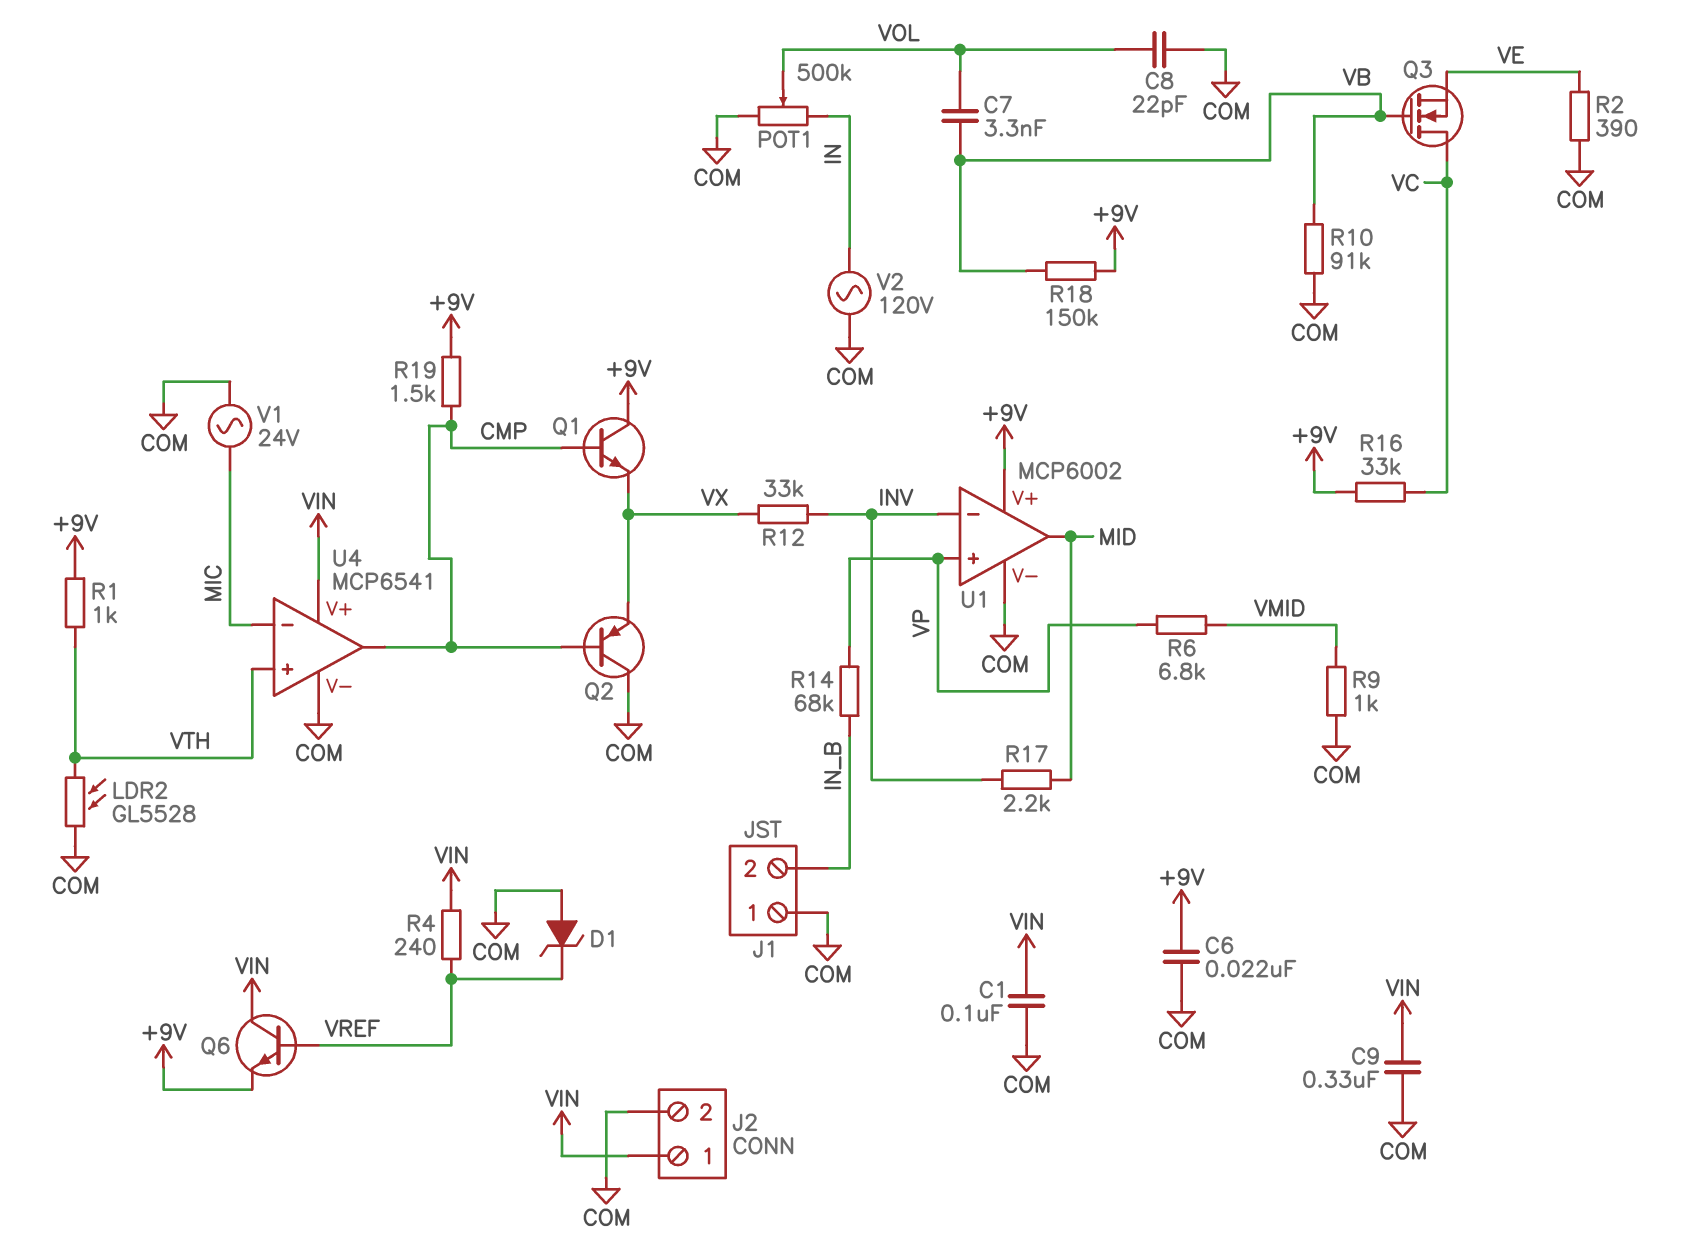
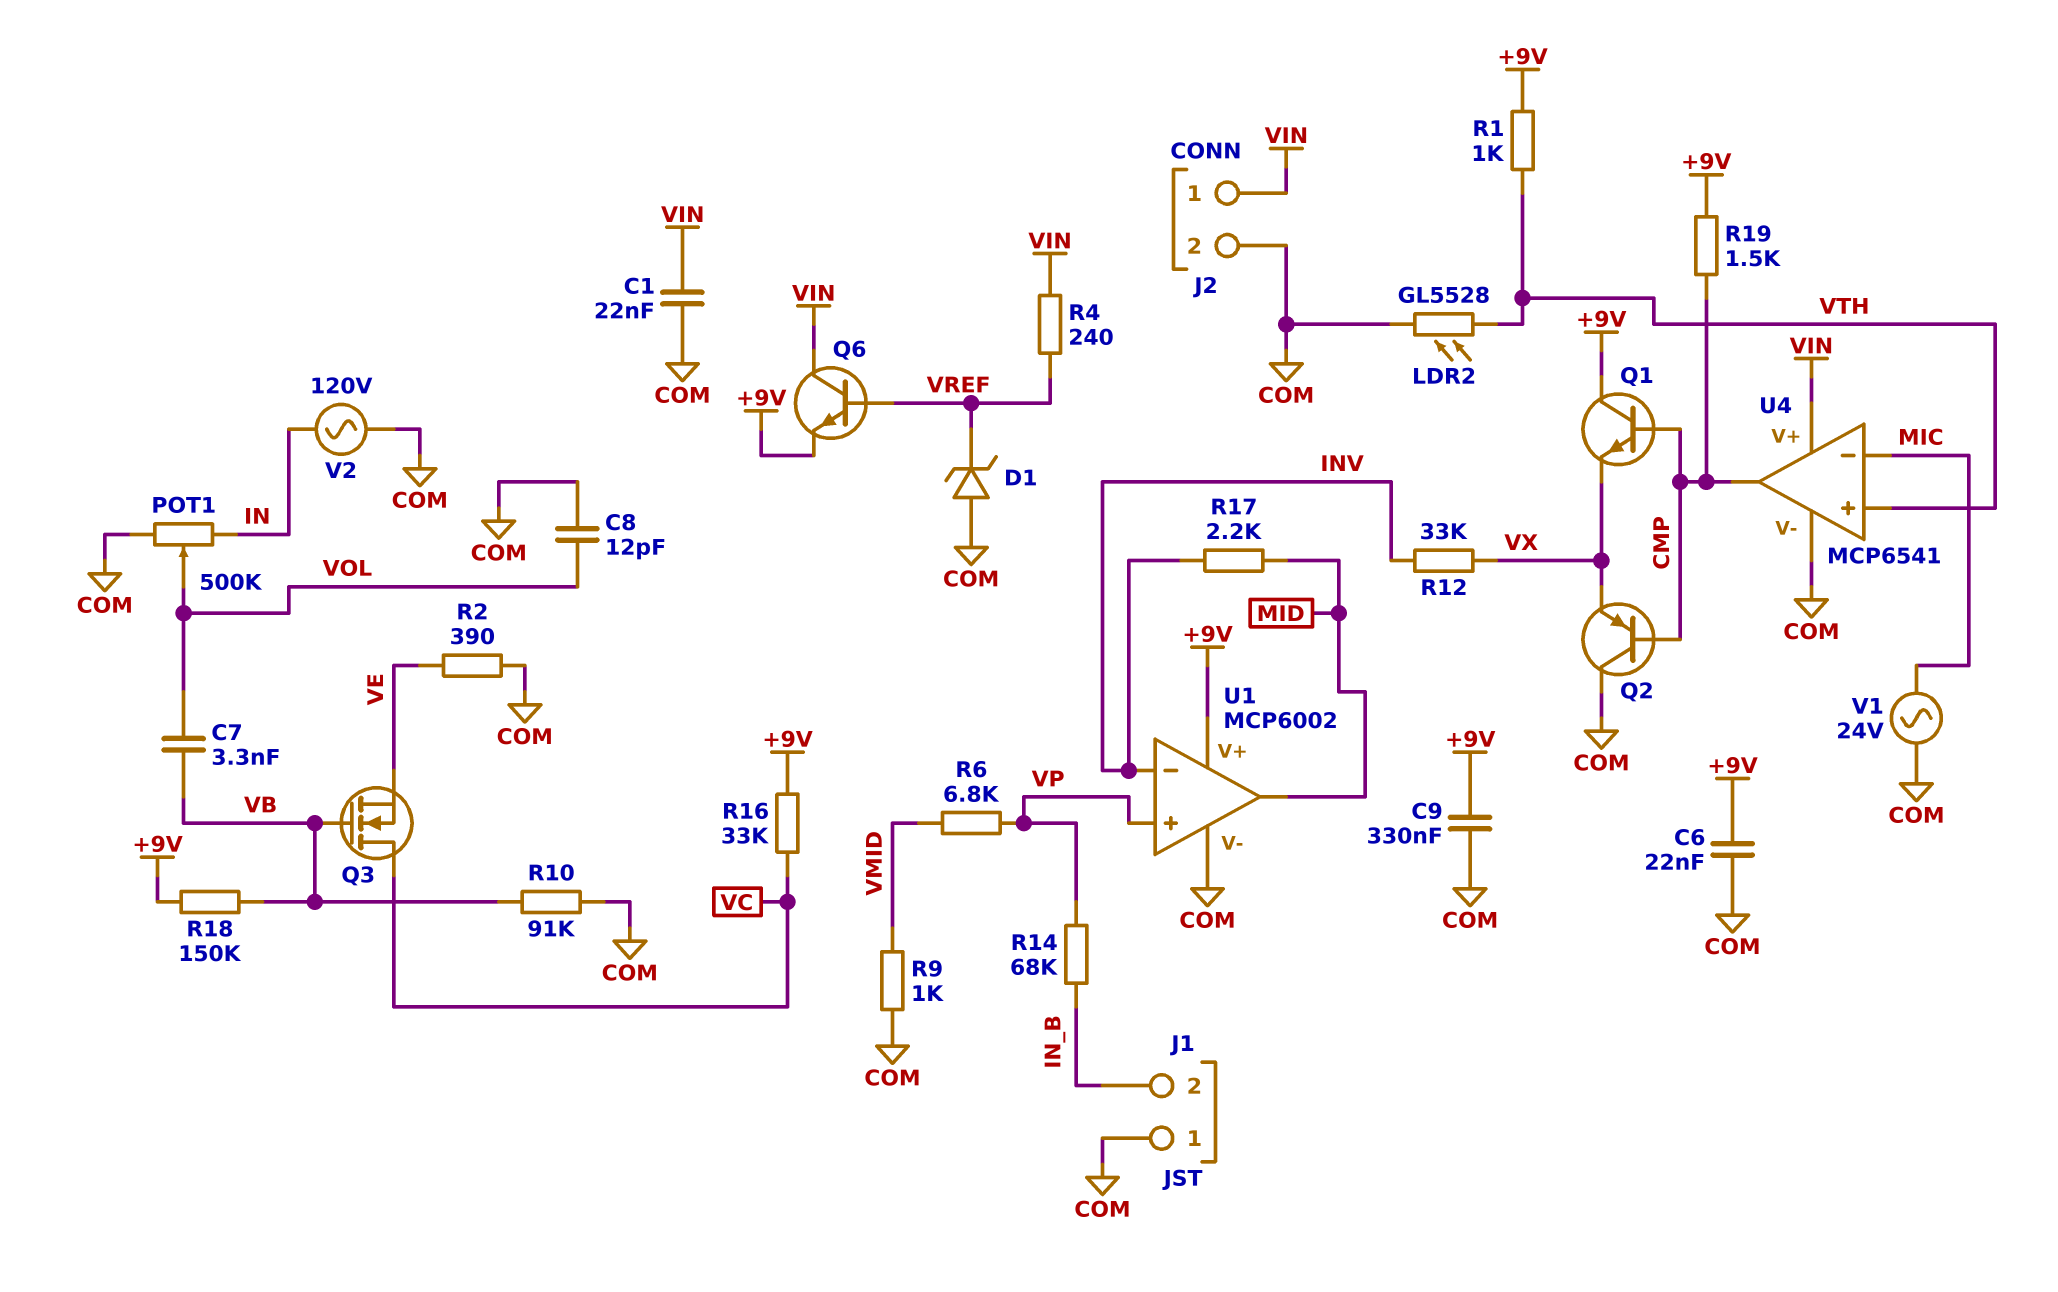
C1: 100nF (COM, VIN) -> 22nF (COM, VIN)
C8: 22pF (COM, VOL) -> 12pF (COM, VOL)
C9: 330nF (COM, VIN) -> 330nF (+9V, COM)

